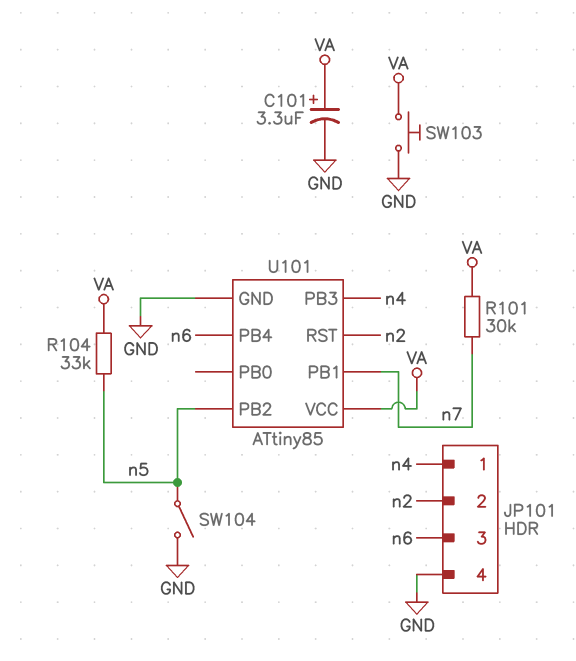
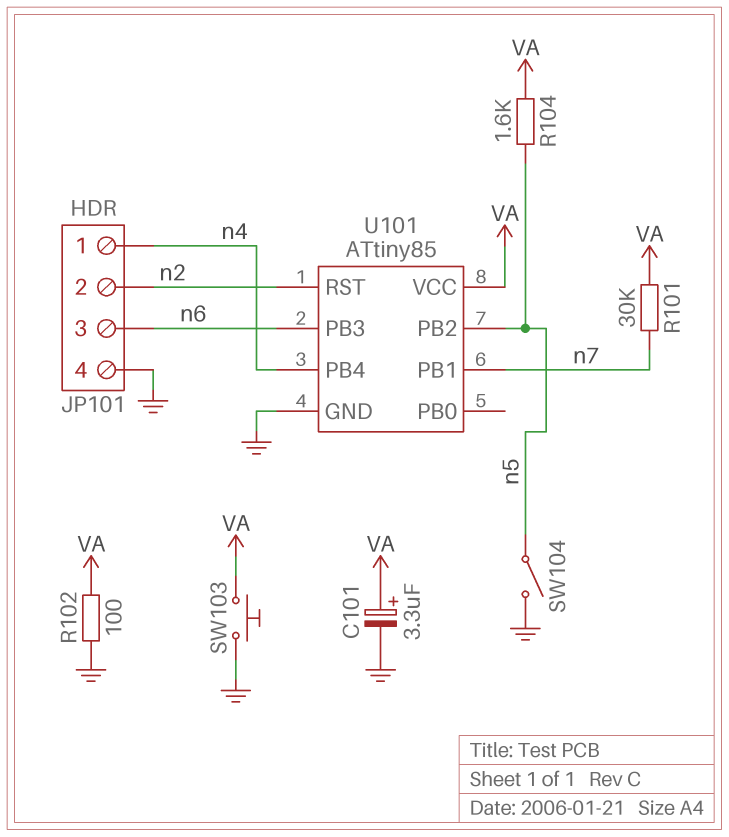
R102: none -> 100 (GND, VA)
R104: 33k (VA, n5) -> 1.6k (VA, n5)
U101 pin PB3: n4 -> n6
U101 pin PB4: n6 -> n4

